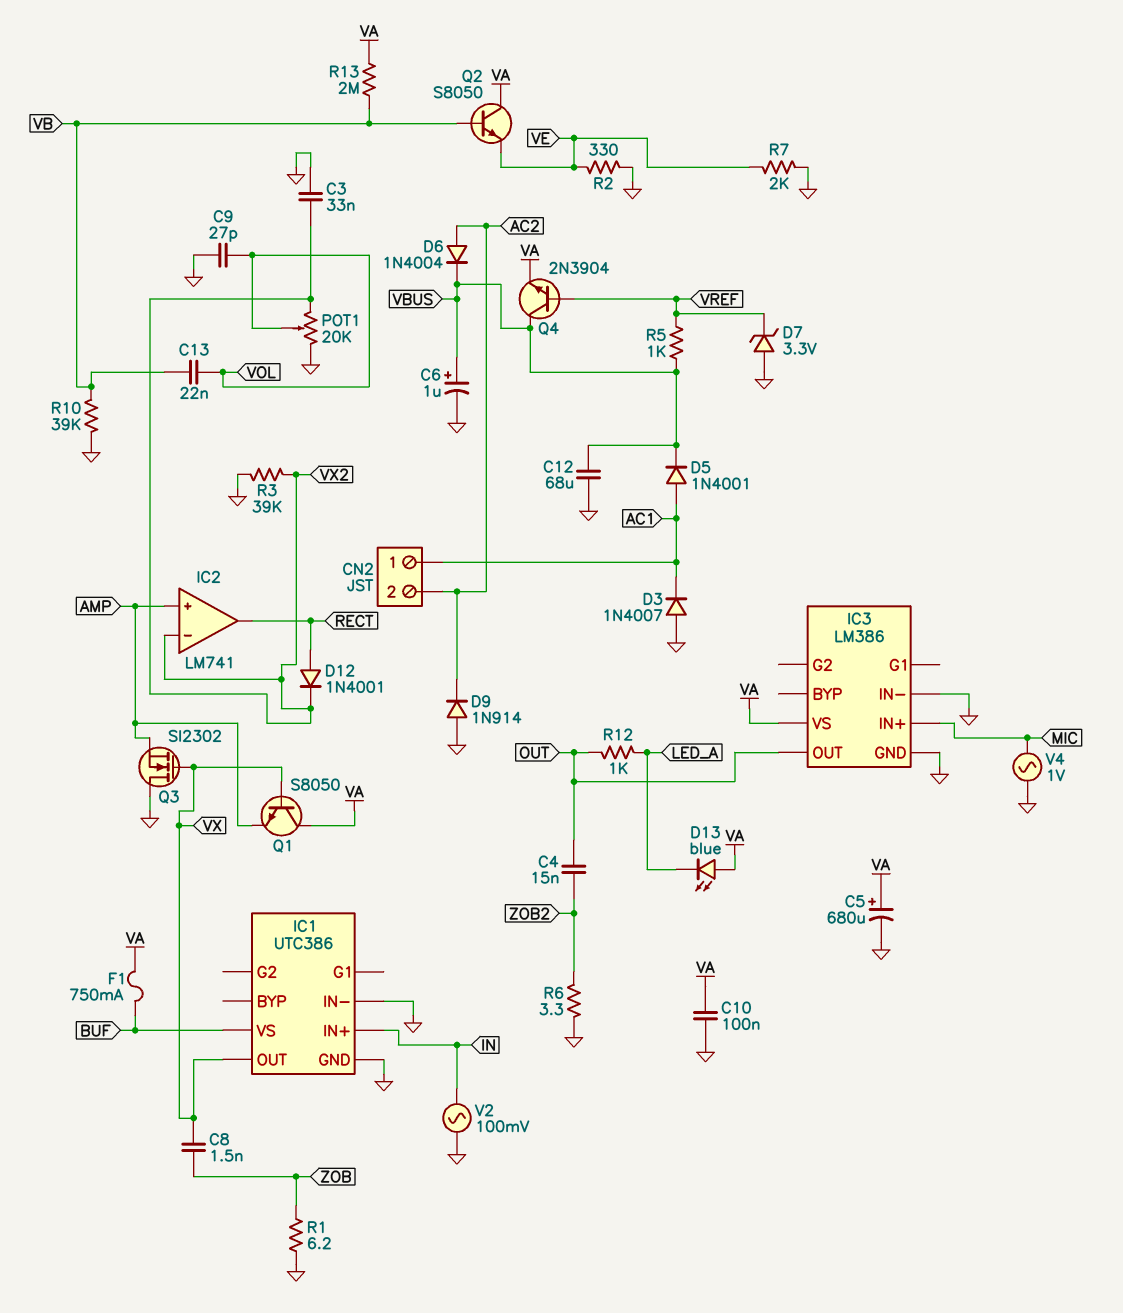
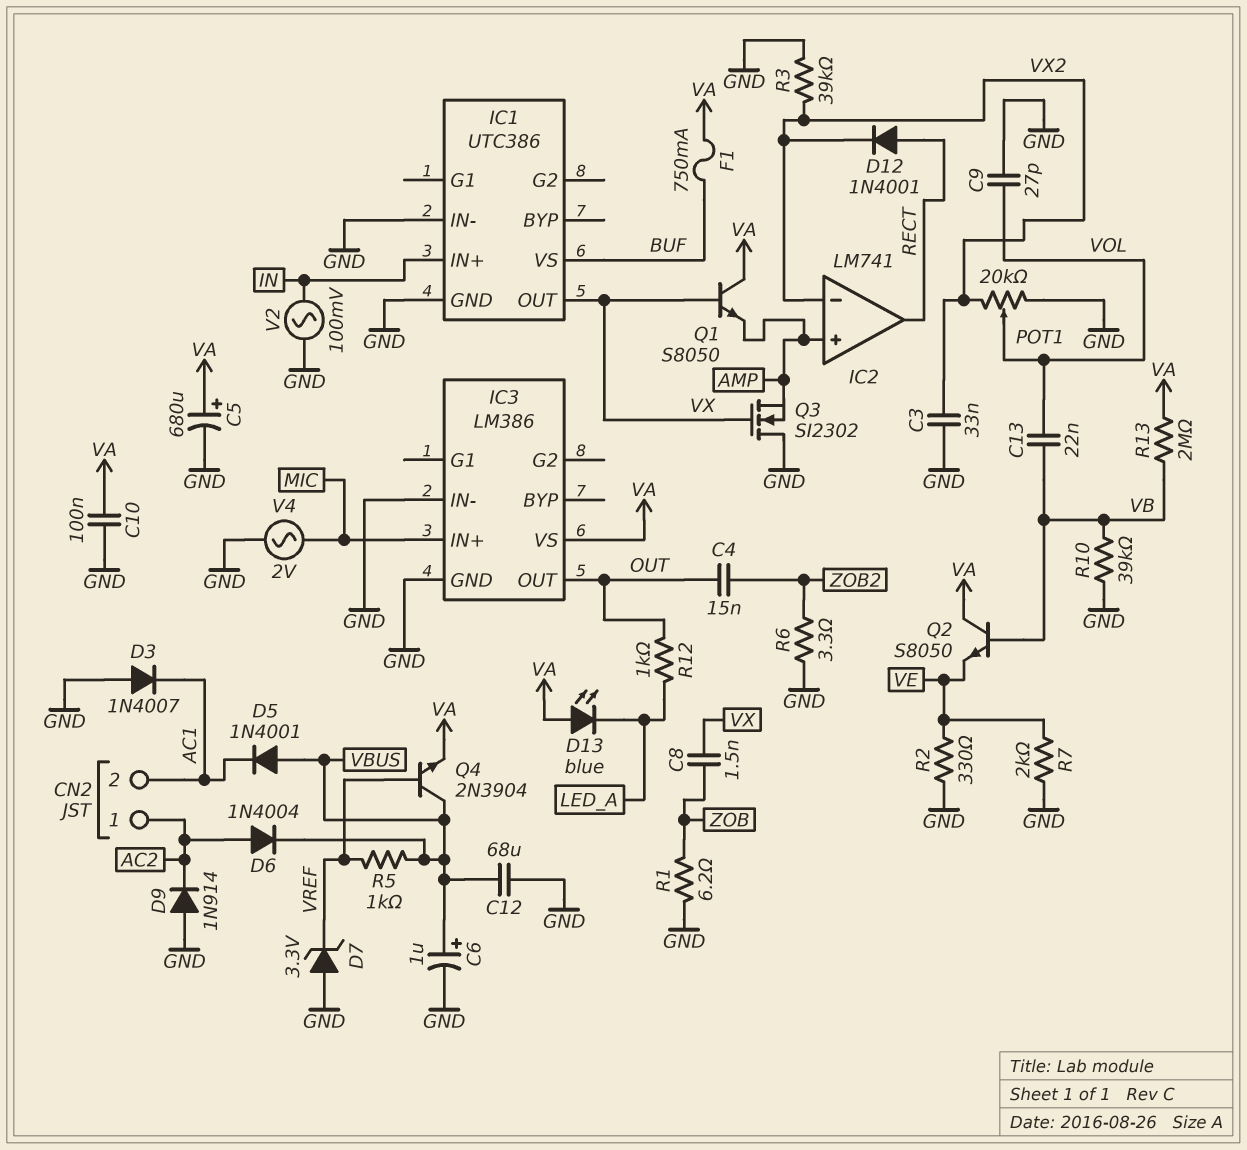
CN2 pin 1: AC1 -> AC2
CN2 pin 2: AC2 -> AC1
D5: diode 1N4001 (A AC1, K VBUS) -> diode 1N4001 (A VBUS, K AC1)
V4: AC 1V (GND, MIC) -> AC 2V (GND, MIC)

